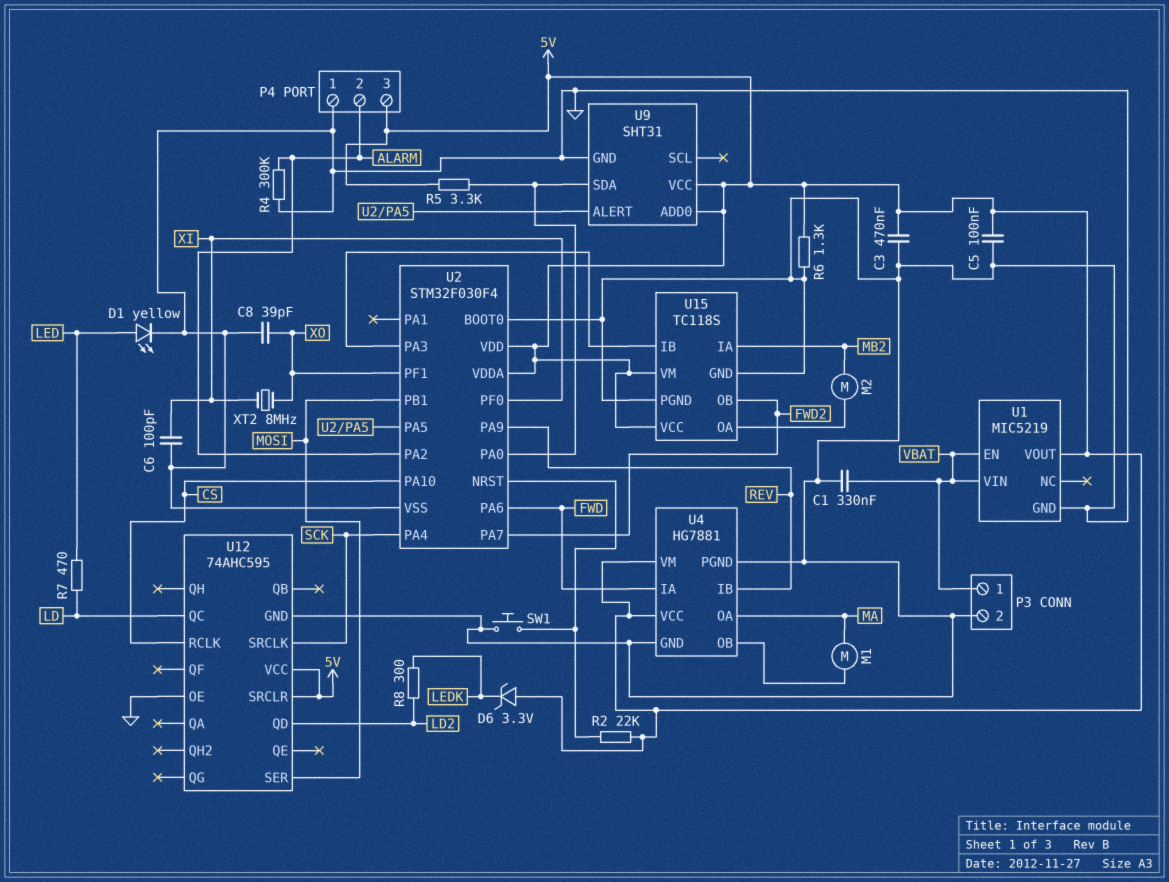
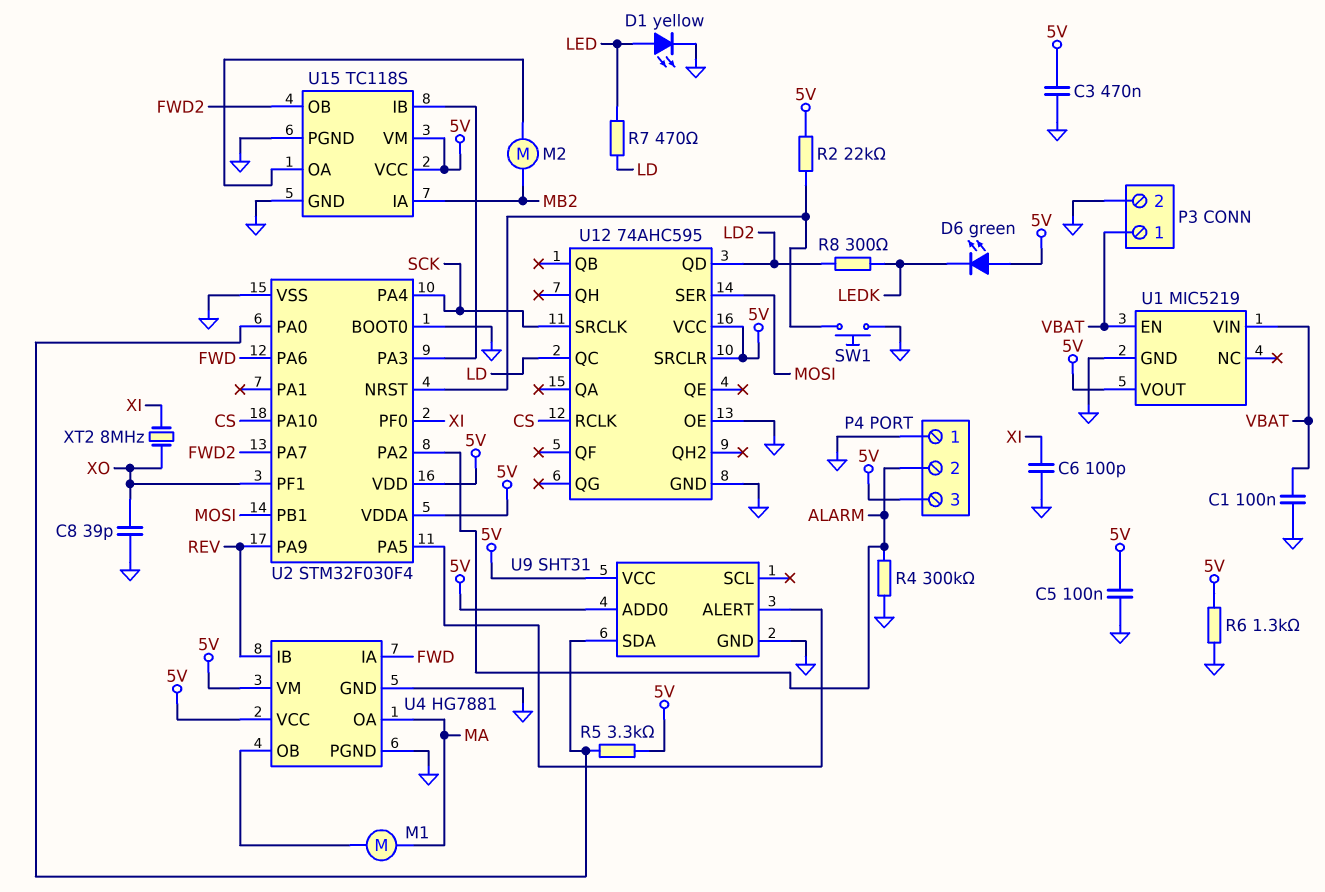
C1: 330nF (GND, VBAT) -> 100nF (GND, VBAT)
D6: zener 3.3V (A 5V, K LEDK) -> LED green (A 5V, K LEDK)

